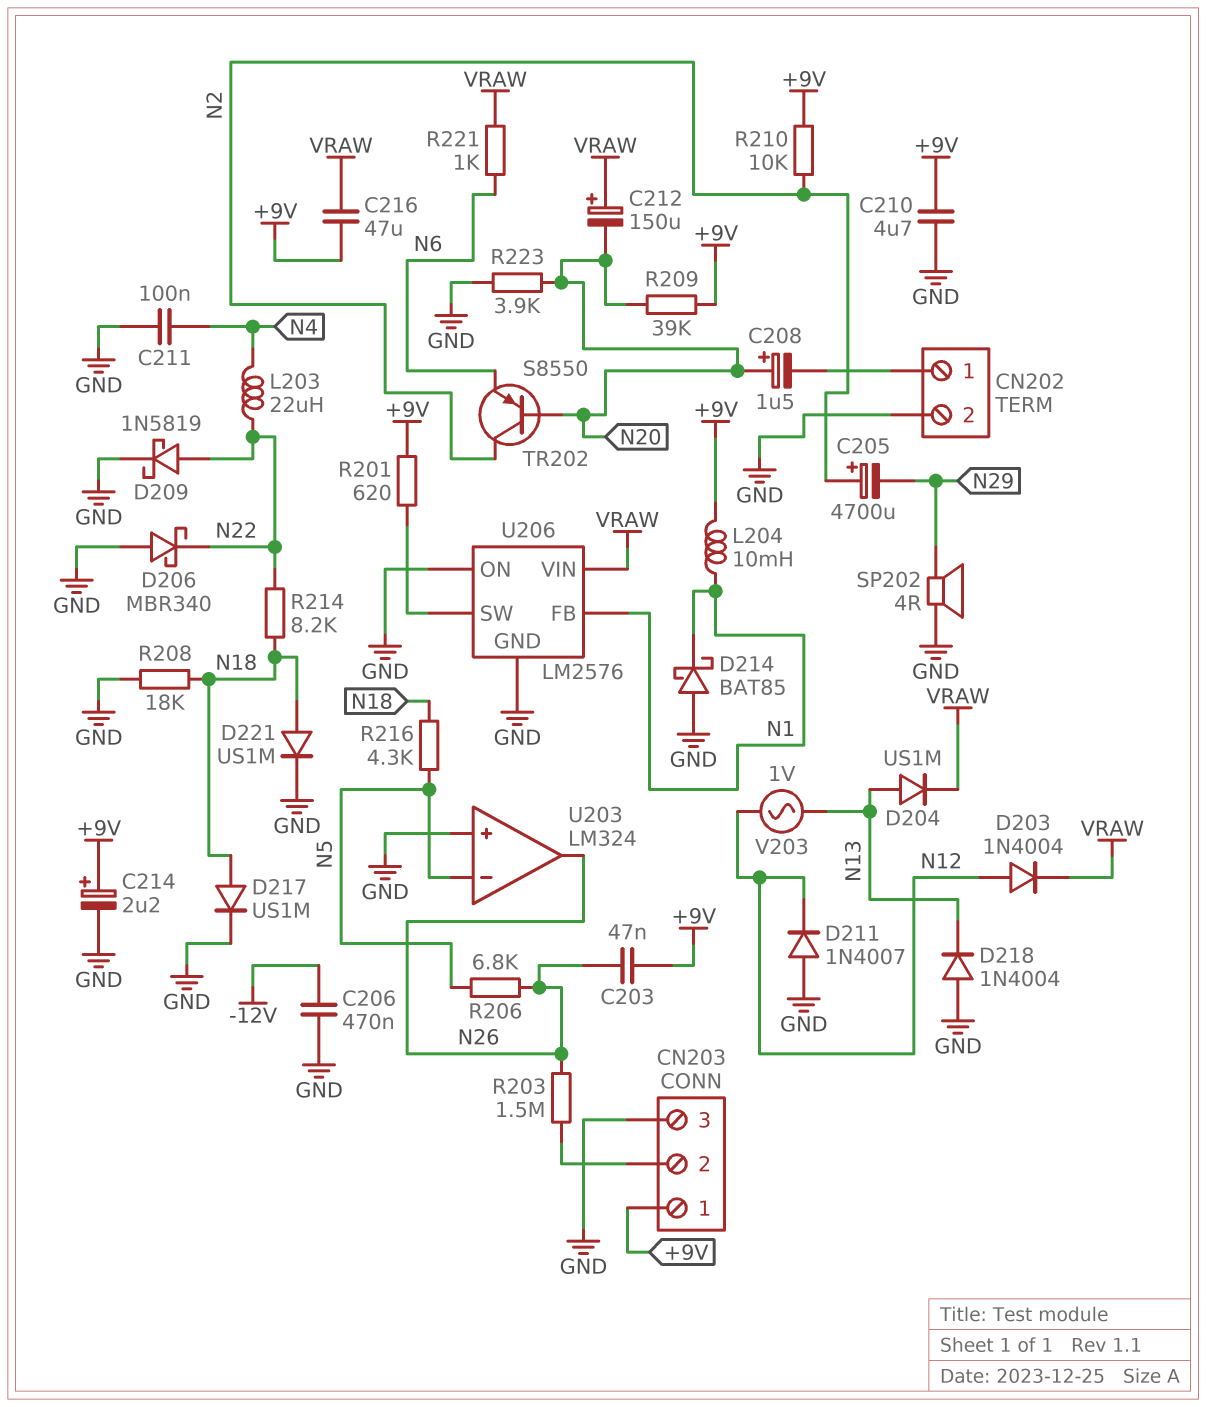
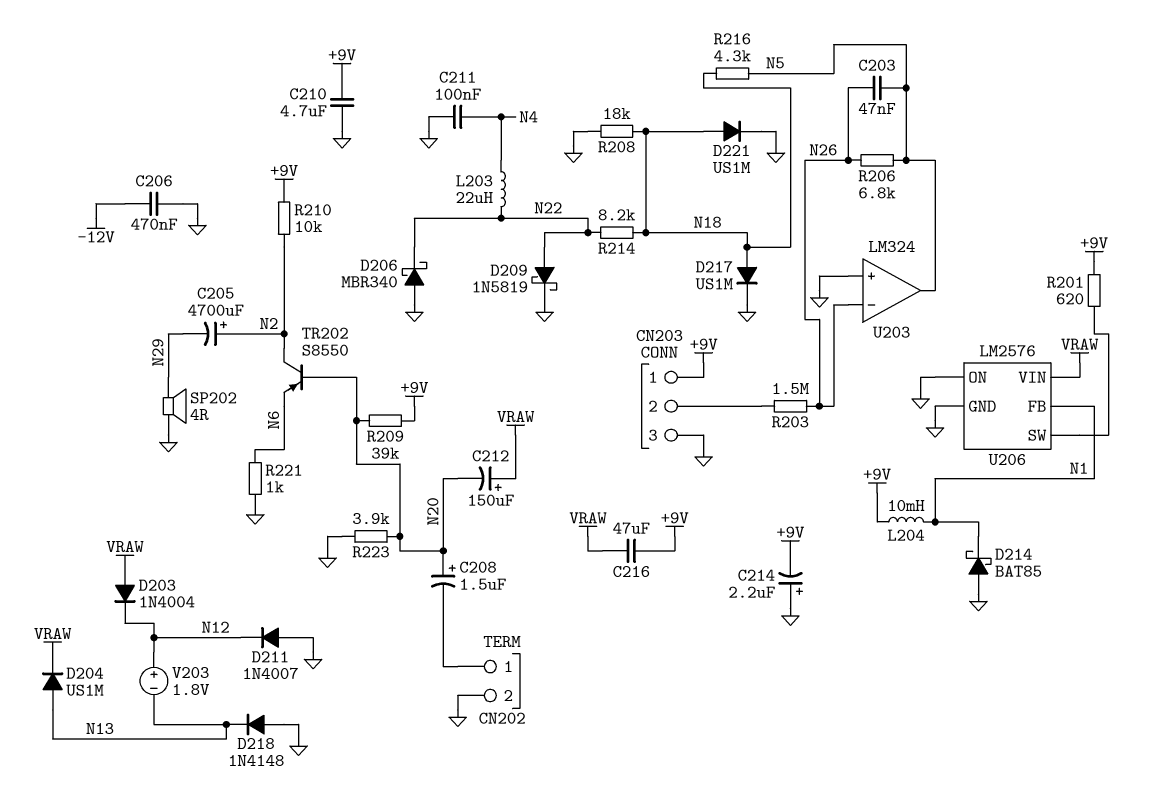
C203: 47nF (+9V, N26) -> 47nF (N5, N26)
C214: 2.2uF (plus +9V, minus GND) -> 2.2uF (plus GND, minus +9V)
D203: diode 1N4004 (A N12, K VRAW) -> diode 1N4004 (A VRAW, K N12)
D218: diode 1N4004 (A GND, K N13) -> diode 1N4148 (A GND, K N13)
R221: 1k (N6, VRAW) -> 1k (GND, N6)
U203 pin in-: N5 -> N26
U203 pin out: N26 -> N5
V203: AC 1V (N12, N13) -> 1.8V (plus N12, minus N13)

